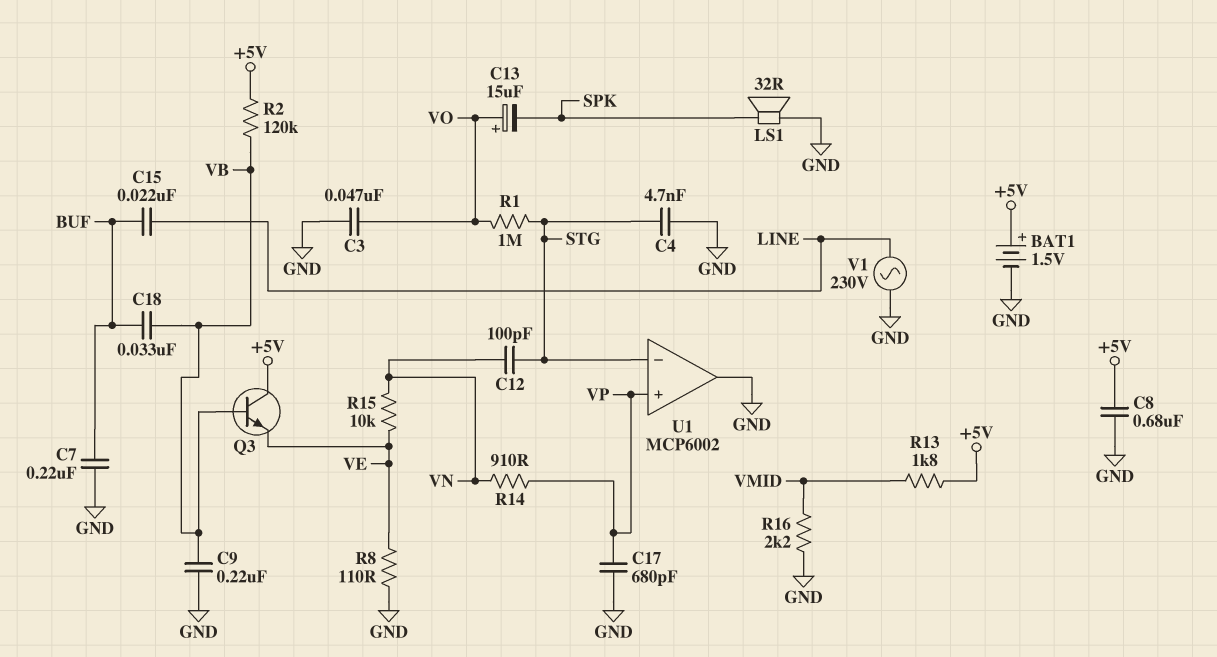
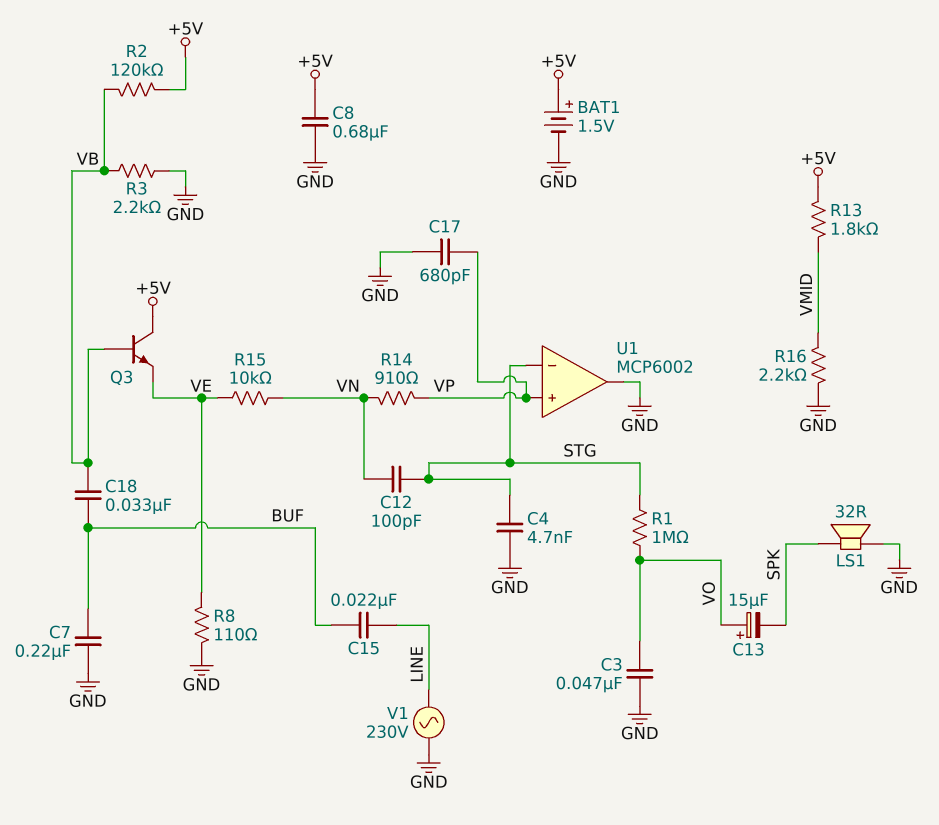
C9: 220nF (GND, VB) -> none
R3: none -> 2.2k (GND, VB)

